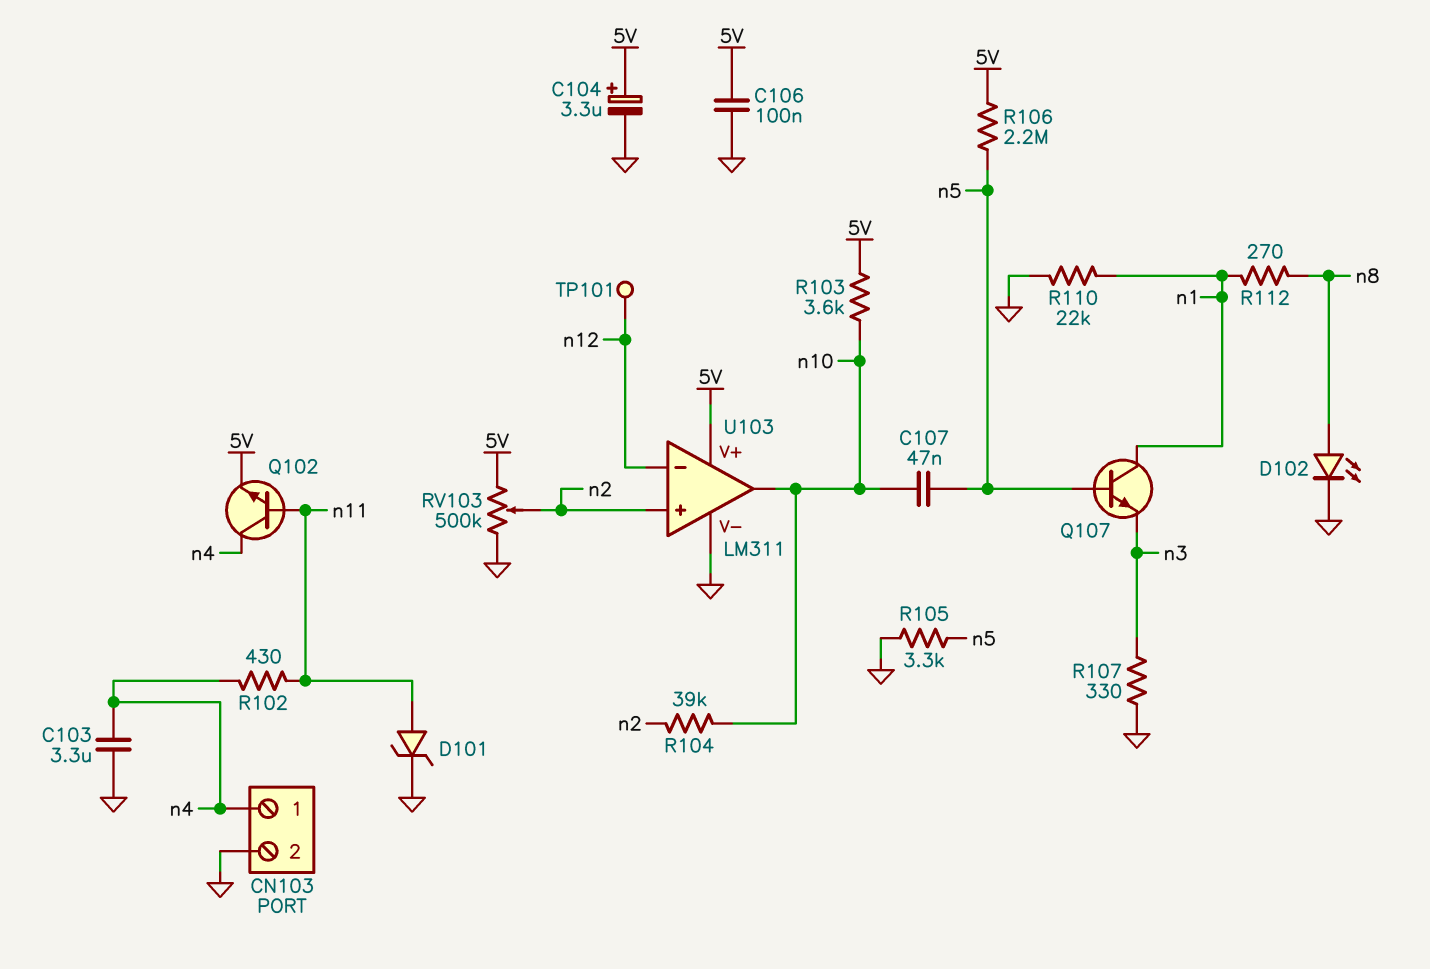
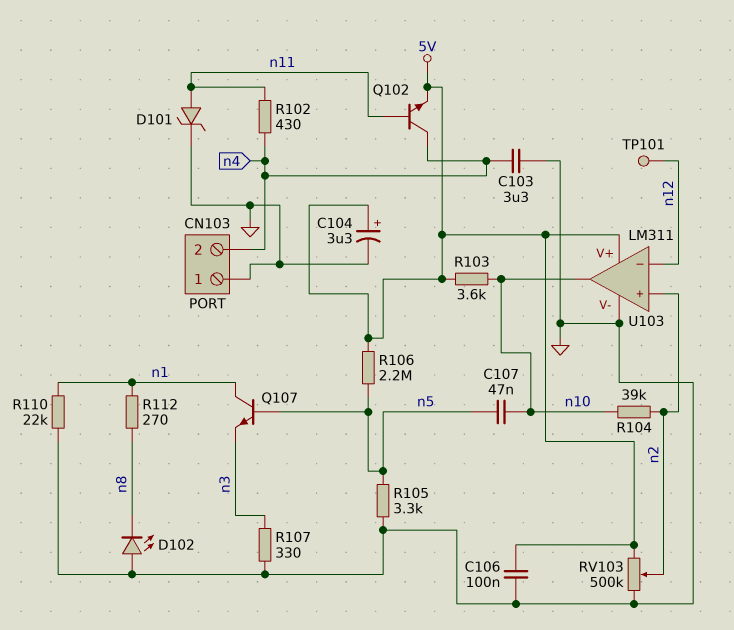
CN103 pin 1: n4 -> GND
CN103 pin 2: GND -> n4
D102: LED (A n8, K GND) -> LED (A GND, K n8)

